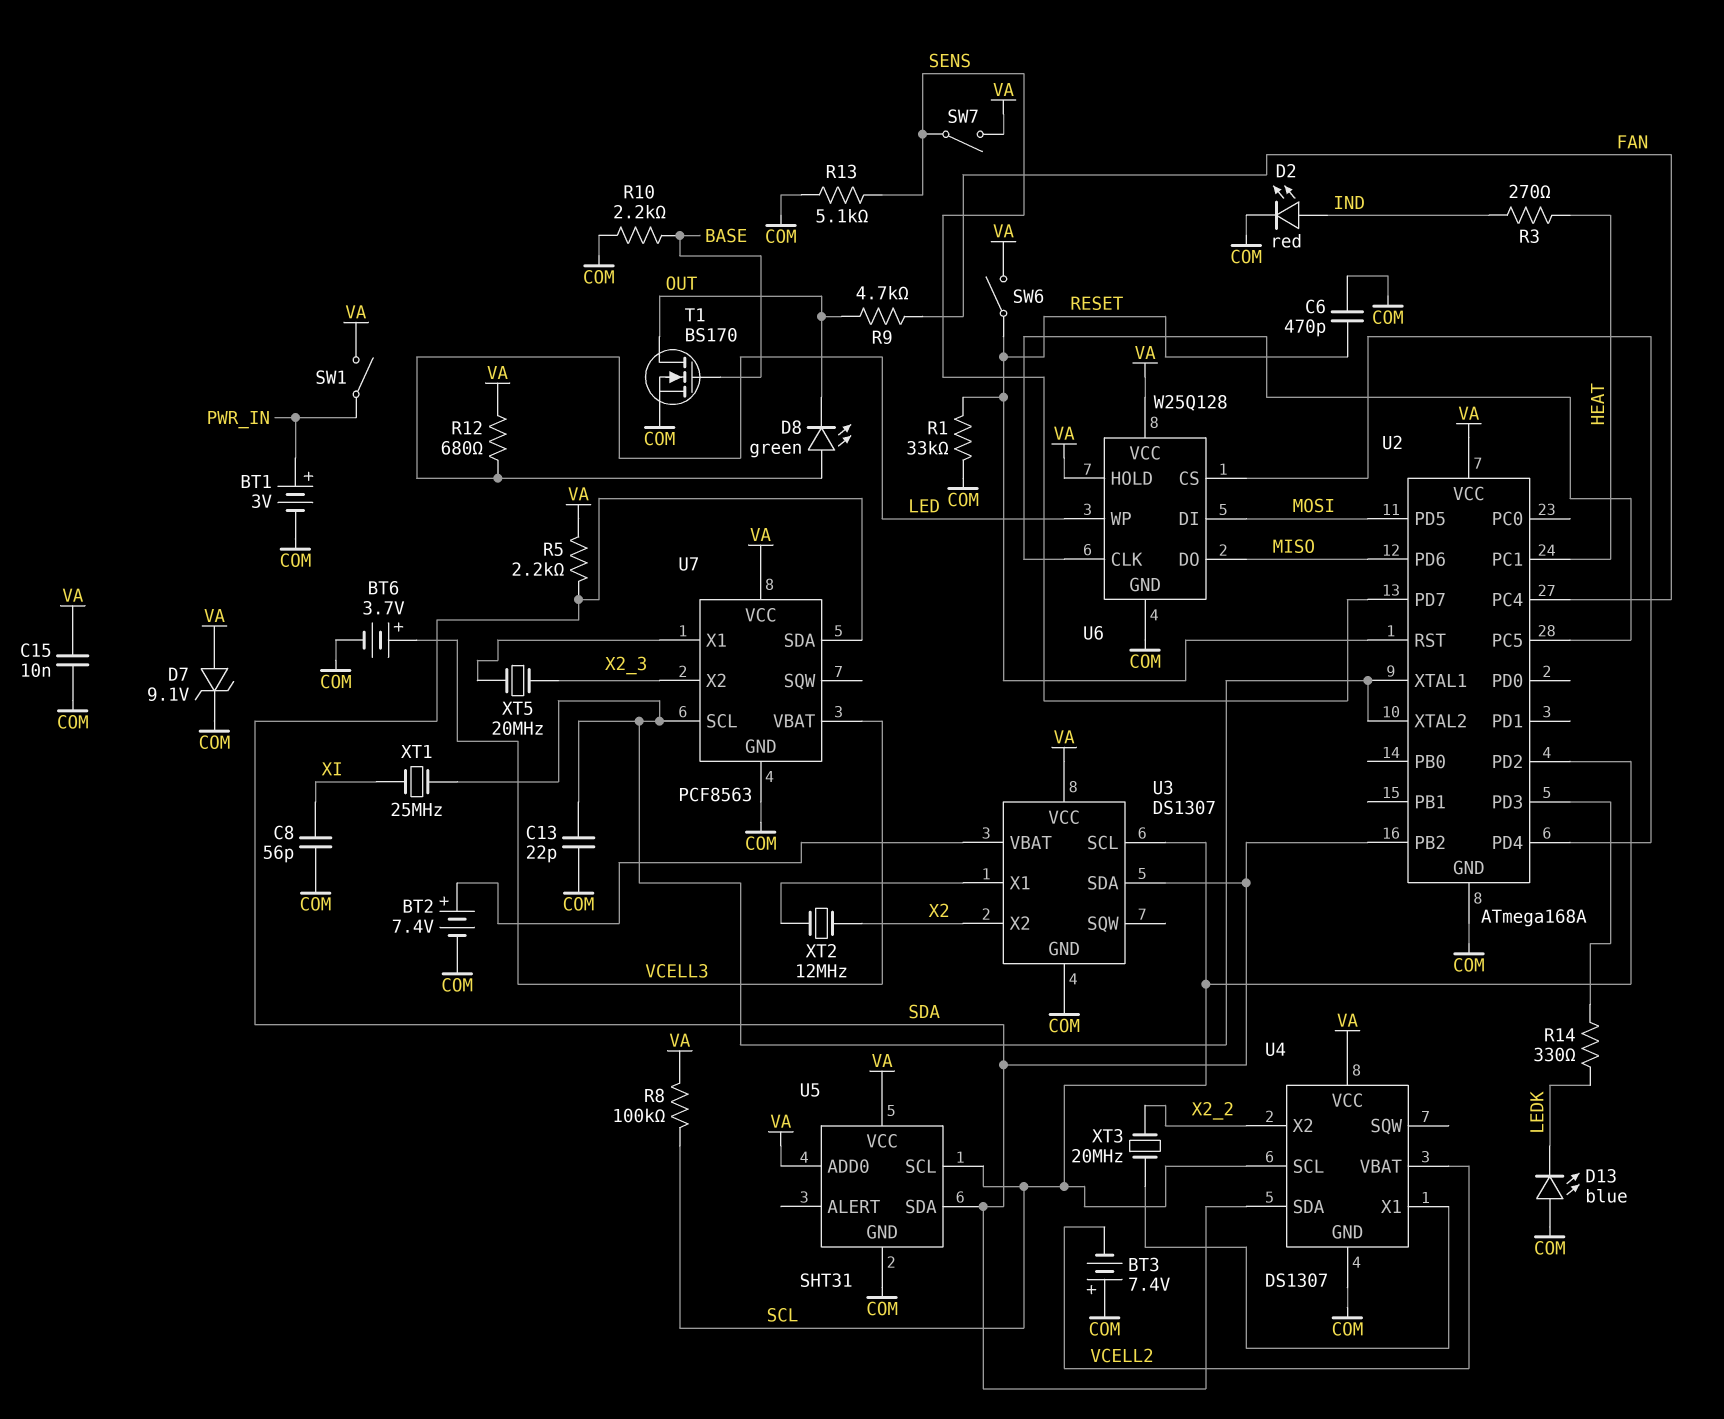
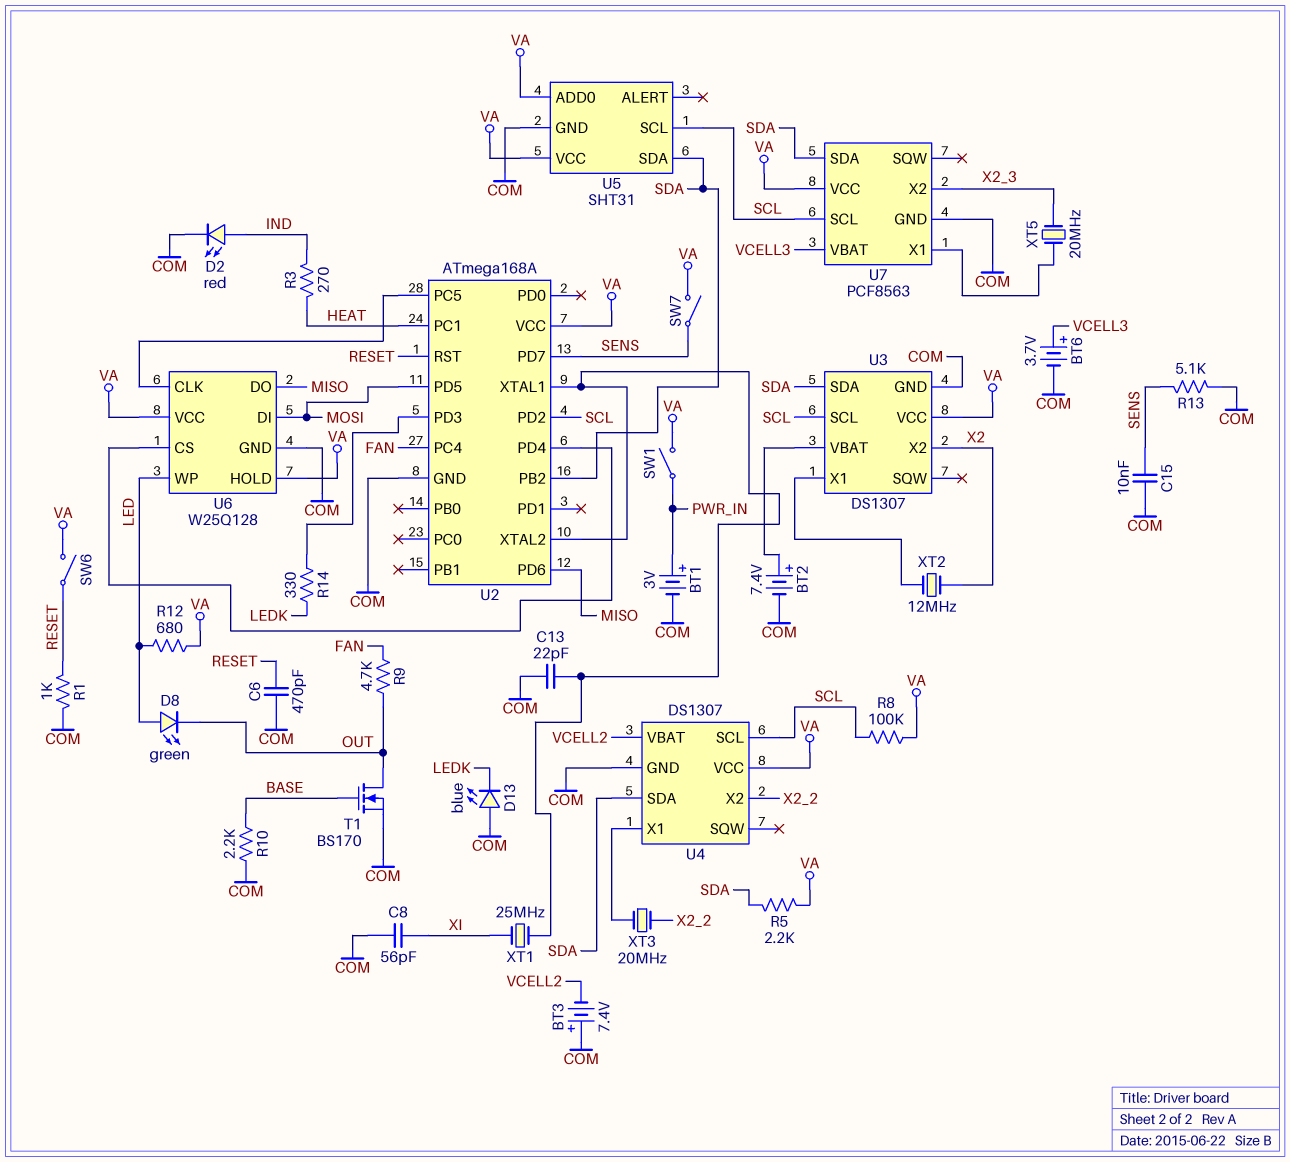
C15: 10nF (COM, VA) -> 10nF (COM, SENS)
D7: zener 9.1V (A VA, K COM) -> none
R1: 33k (COM, RESET) -> 1k (COM, RESET)
U7 pin SCL: U2/XTAL1 -> SCL

